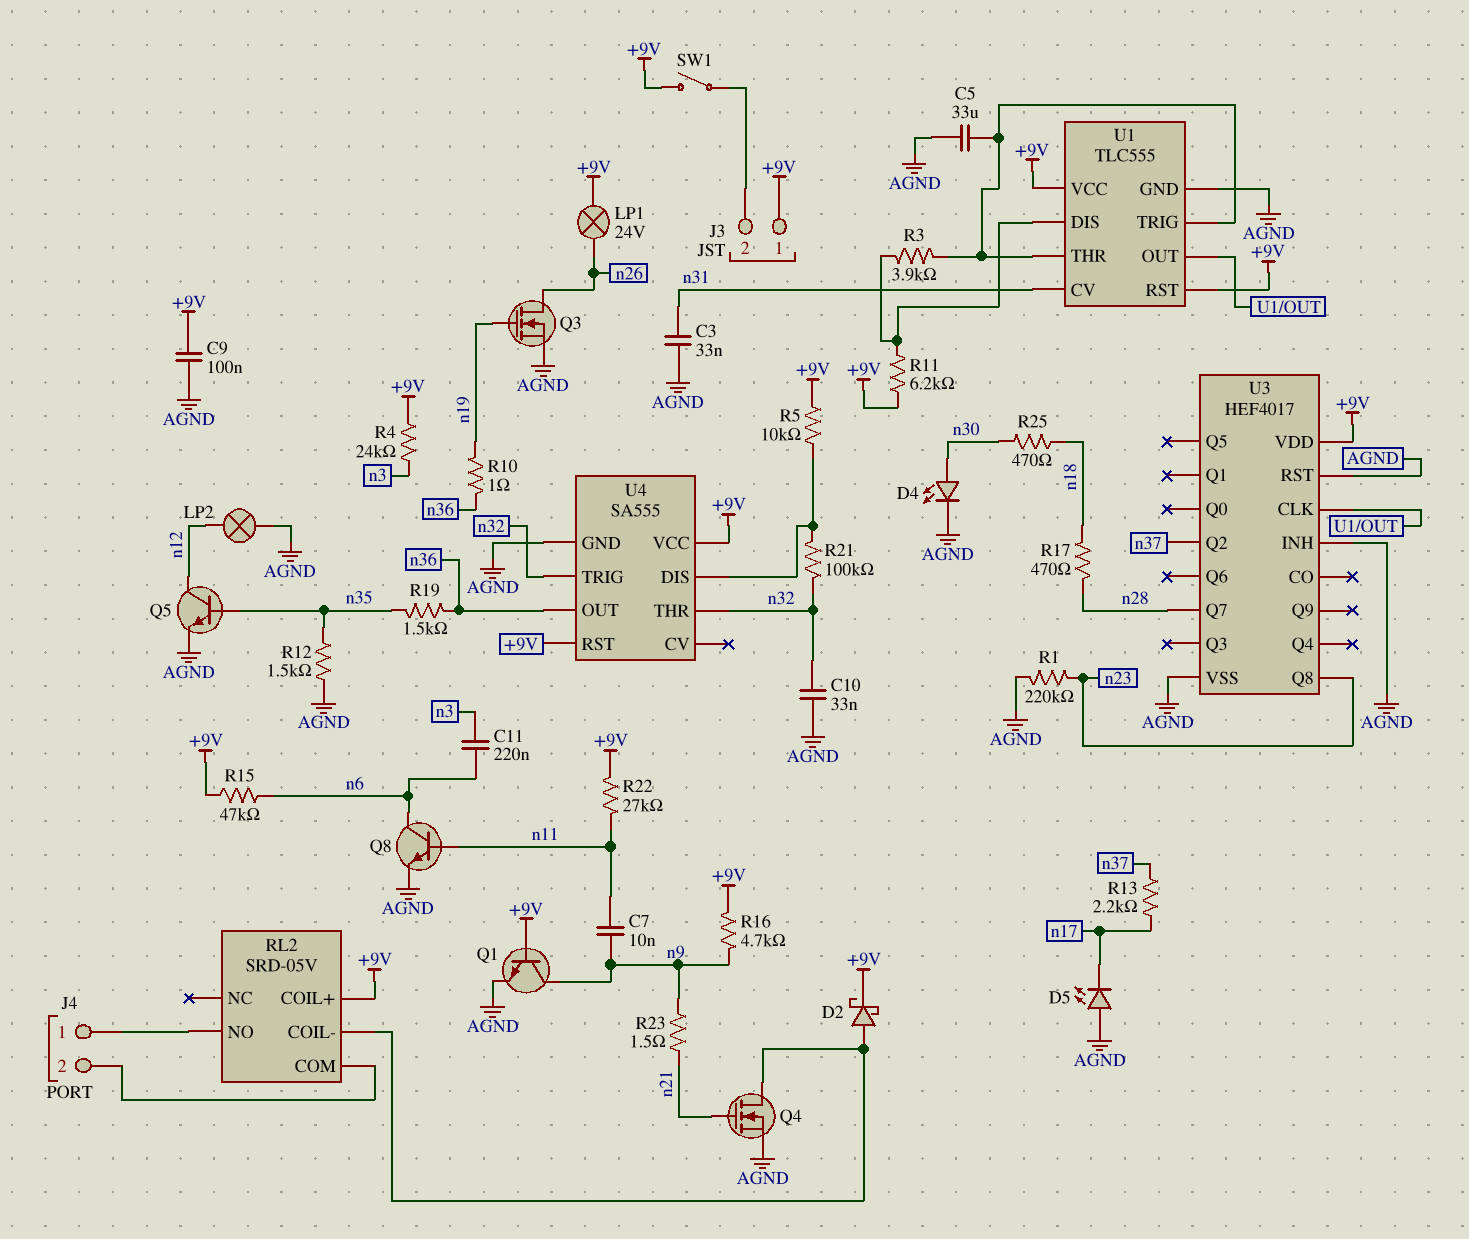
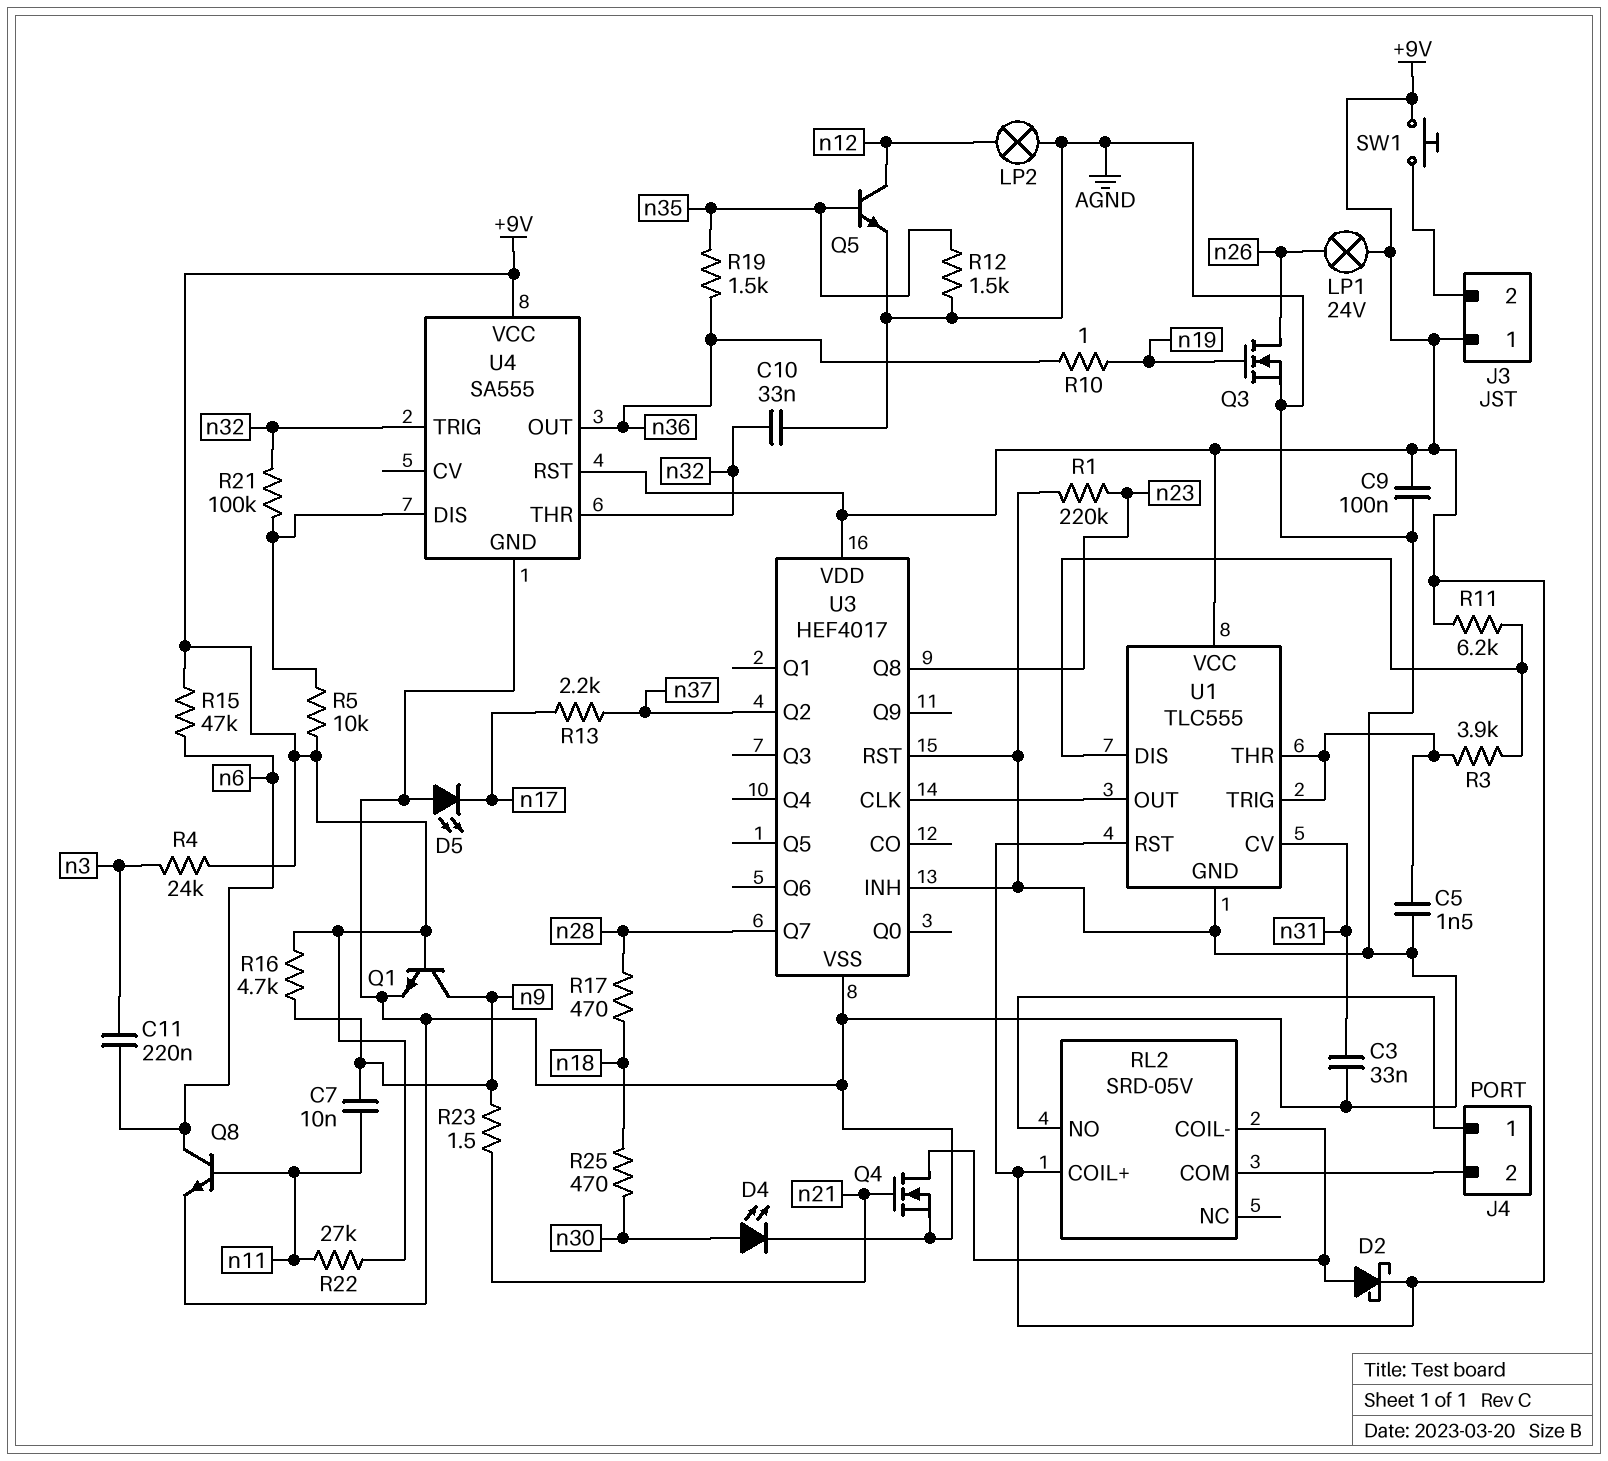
C5: 33uF (AGND, U1/THR) -> 1.5nF (AGND, U1/THR)
SW1: switch (+9V, J3/2) -> button (+9V, J3/2)

